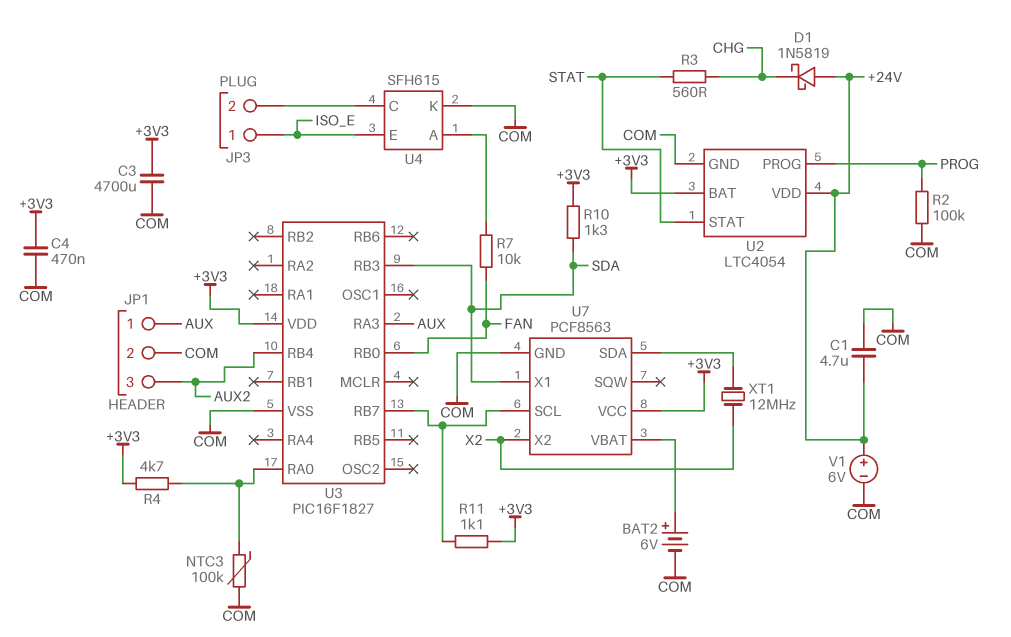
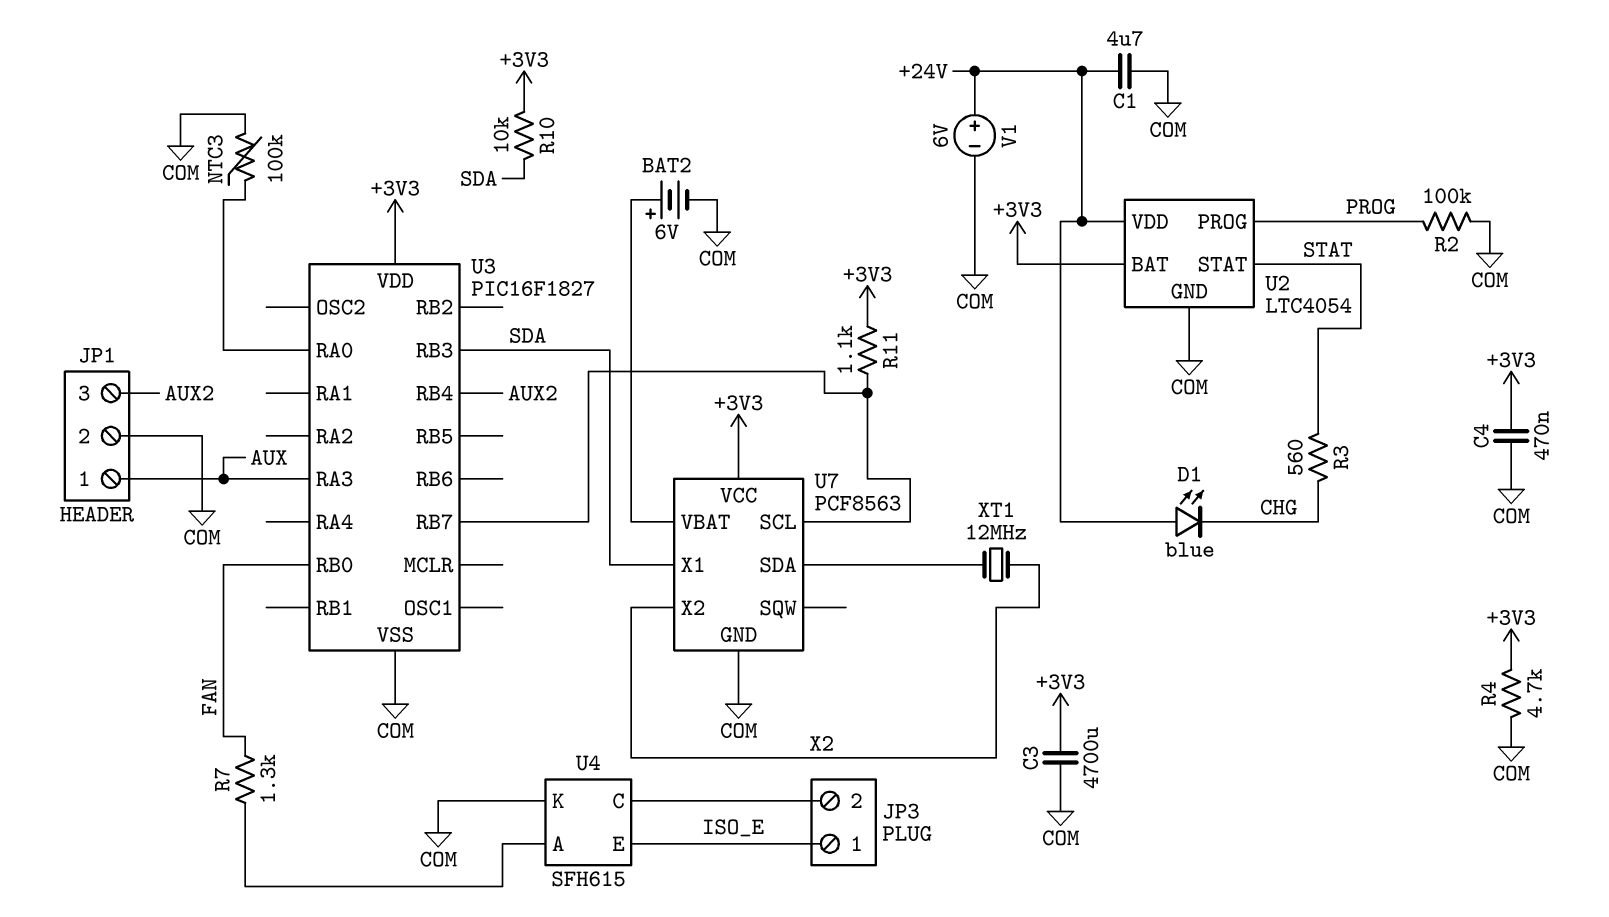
D1: schottky 1N5819 (A +24V, K CHG) -> LED blue (A +24V, K CHG)
R4: 4.7k (+3V3, U3/RA0) -> 4.7k (+3V3, COM)
R7: 10k (FAN, U4/A) -> 1.3k (FAN, U4/A)
R10: 1.3k (+3V3, SDA) -> 10k (+3V3, SDA)

